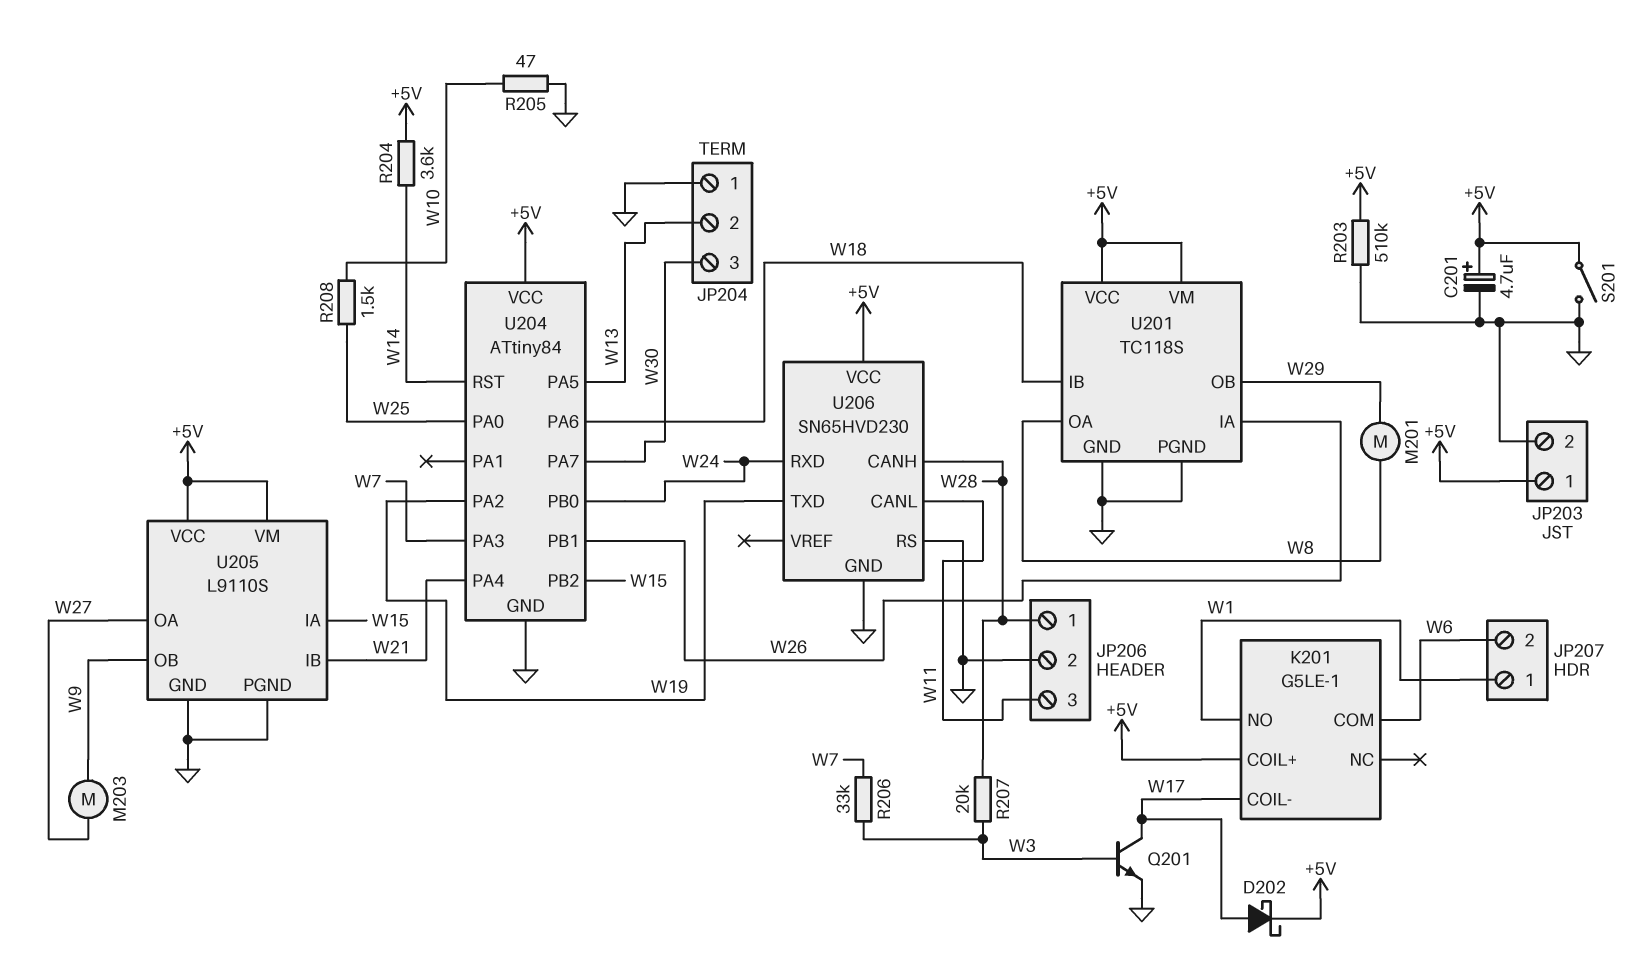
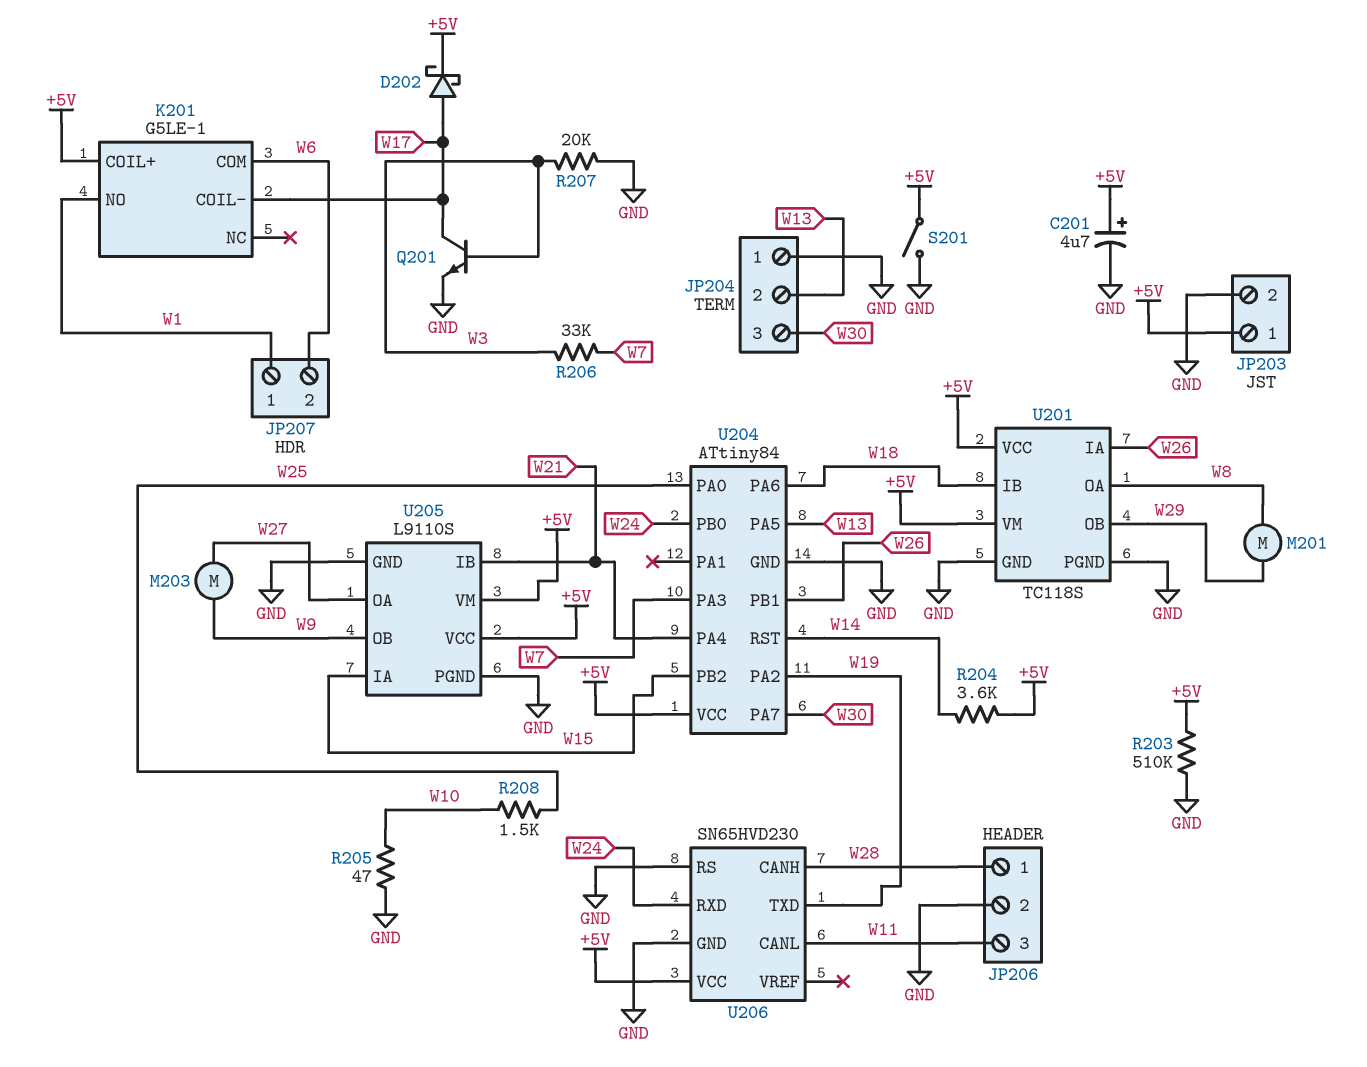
R207: 20k (W3, W28) -> 20k (GND, W3)

